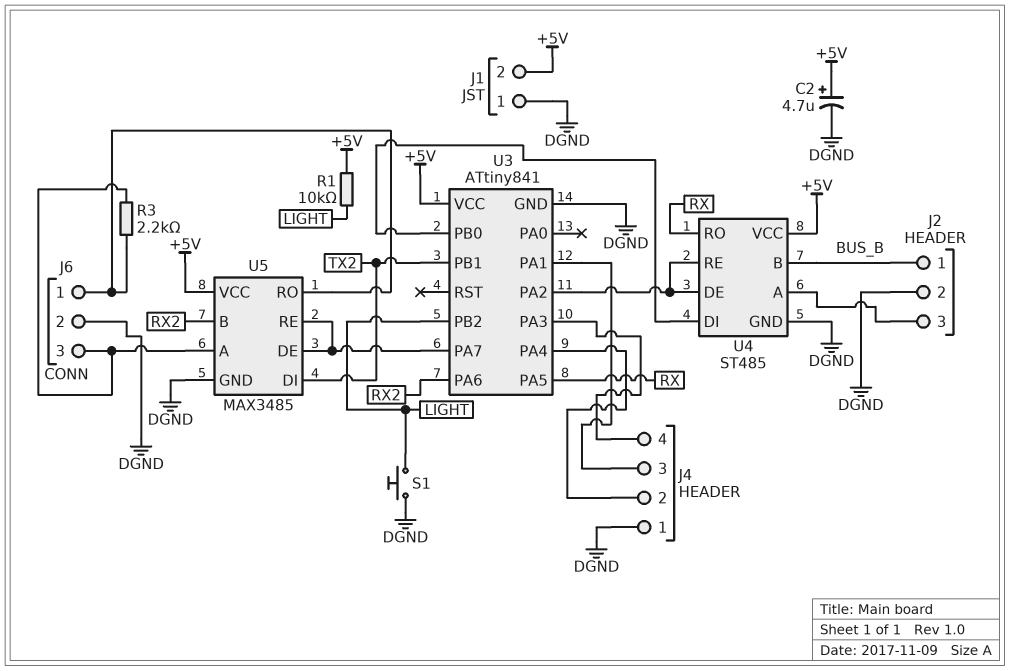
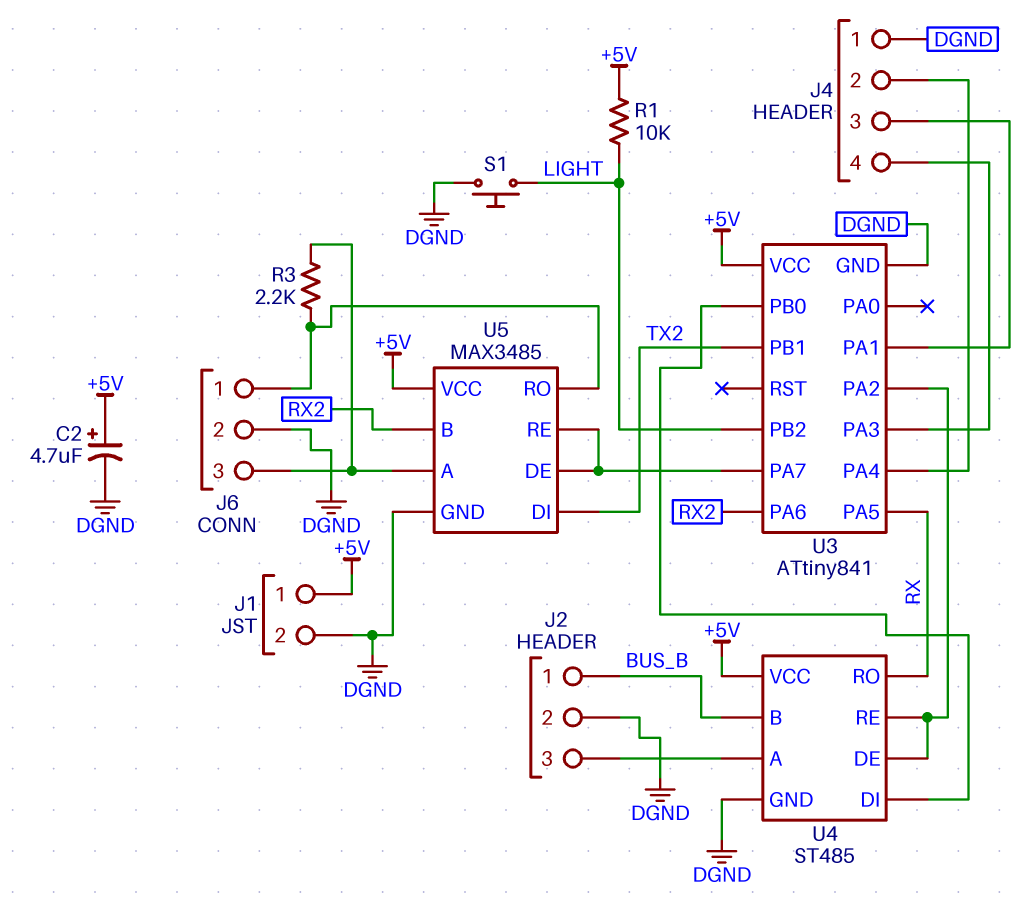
J1 pin 1: DGND -> +5V
J1 pin 2: +5V -> DGND

